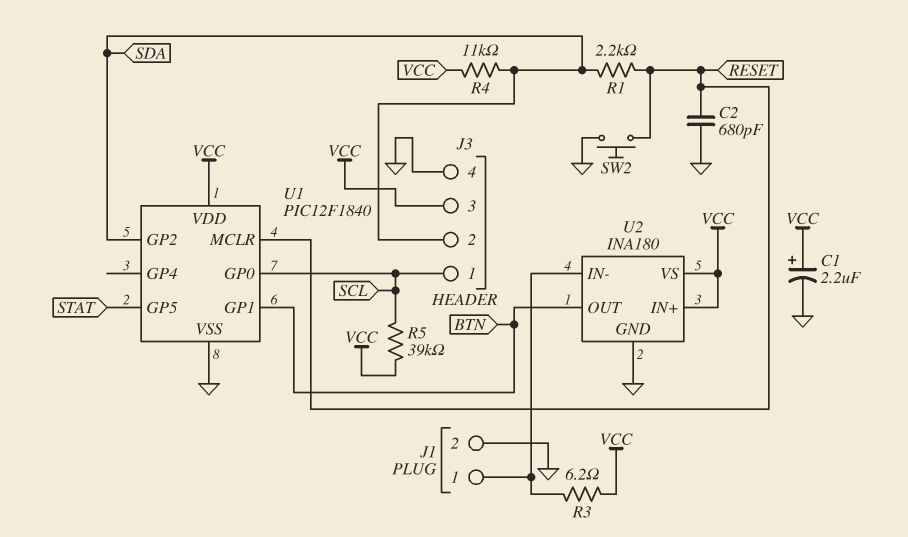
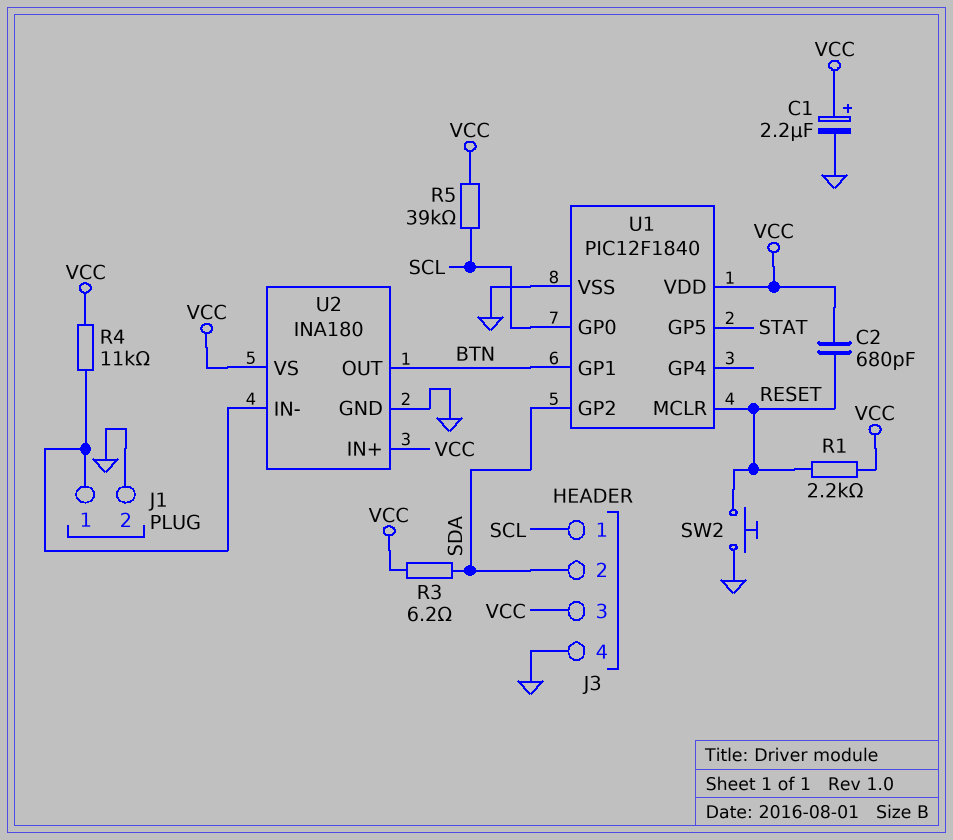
C2: 680pF (GND, RESET) -> 680pF (RESET, VCC)
R1: 2.2k (RESET, SDA) -> 2.2k (RESET, VCC)
R3: 6.2 (J1/1, VCC) -> 6.2 (SDA, VCC)
R4: 11k (SDA, VCC) -> 11k (J1/1, VCC)

